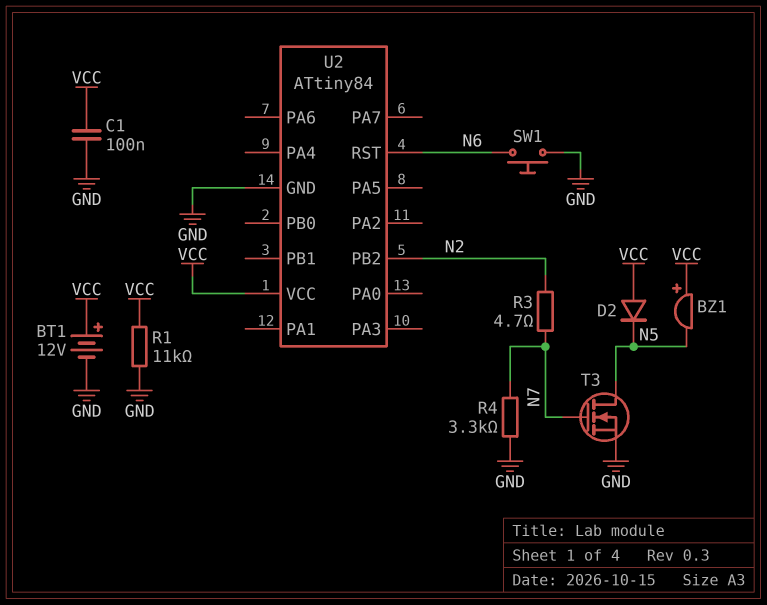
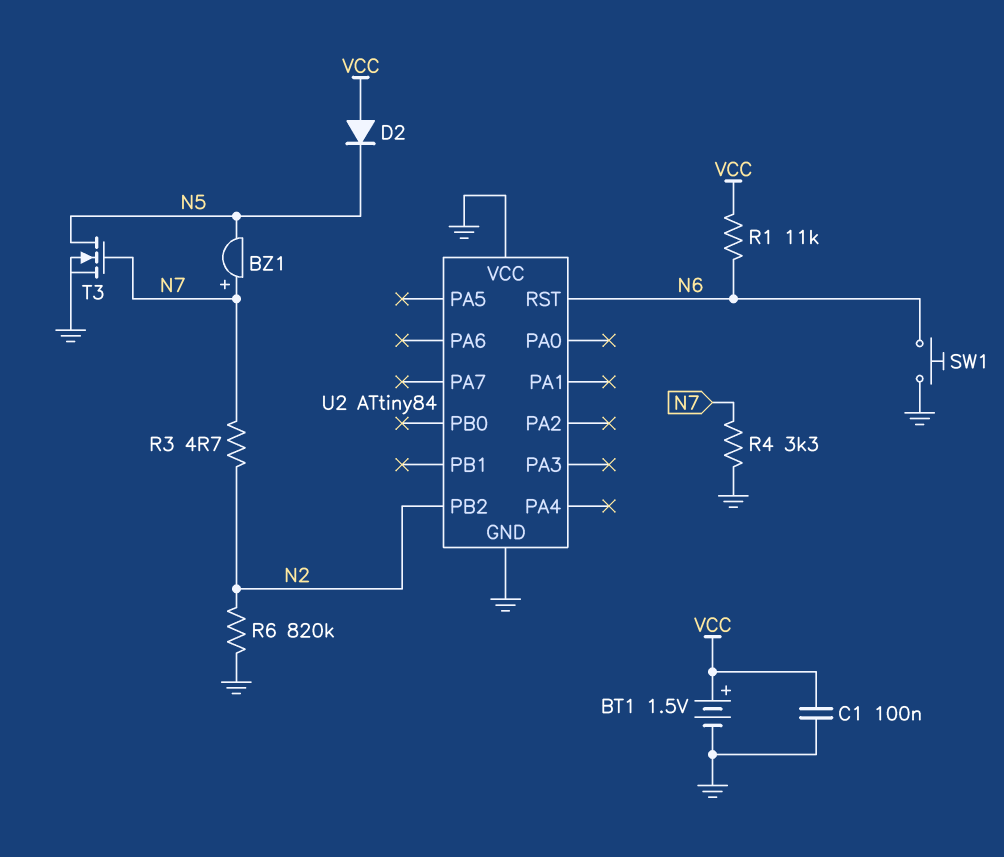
BT1: 12V (plus VCC, minus GND) -> 1.5V (plus VCC, minus GND)
BZ1: buzzer (plus VCC, minus N5) -> buzzer (plus N7, minus N5)
R1: 11k (GND, VCC) -> 11k (N6, VCC)
R6: none -> 820k (GND, N2)
U2 pin VCC: VCC -> GND

